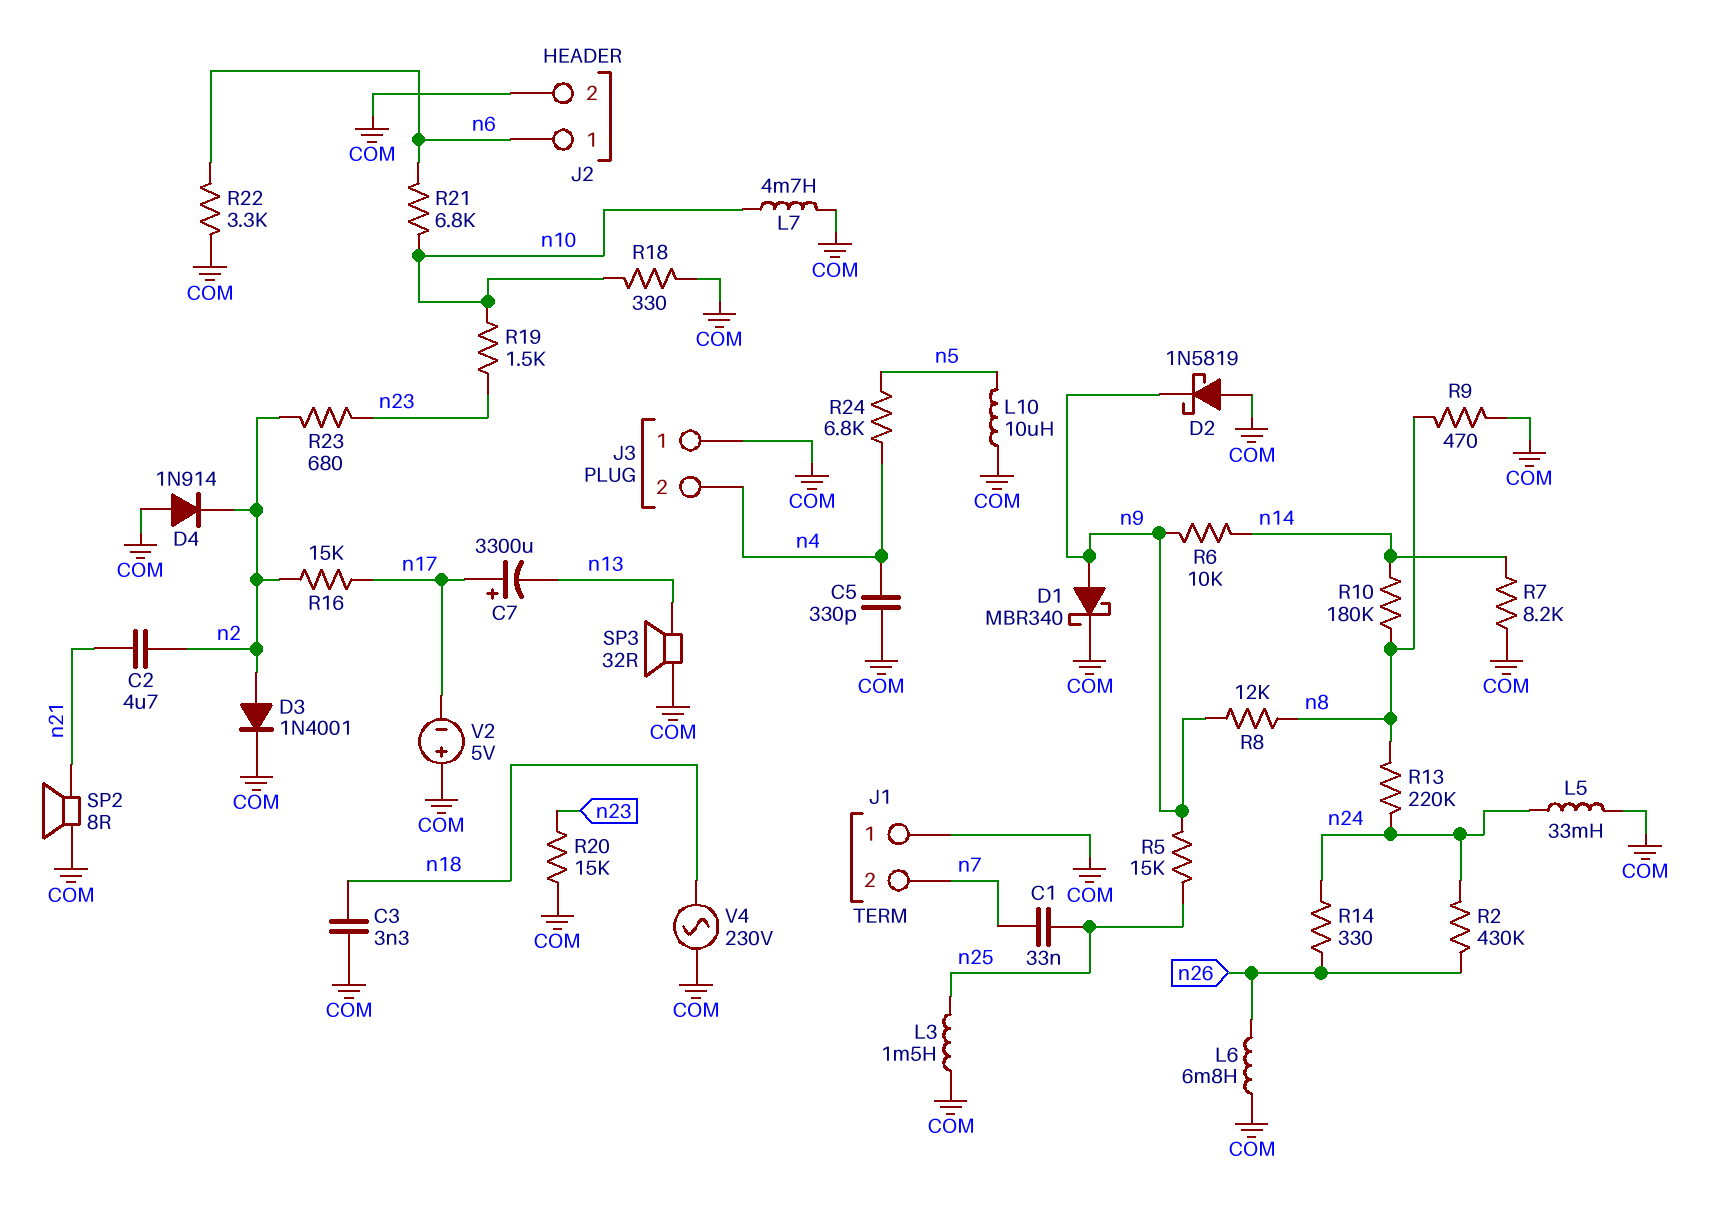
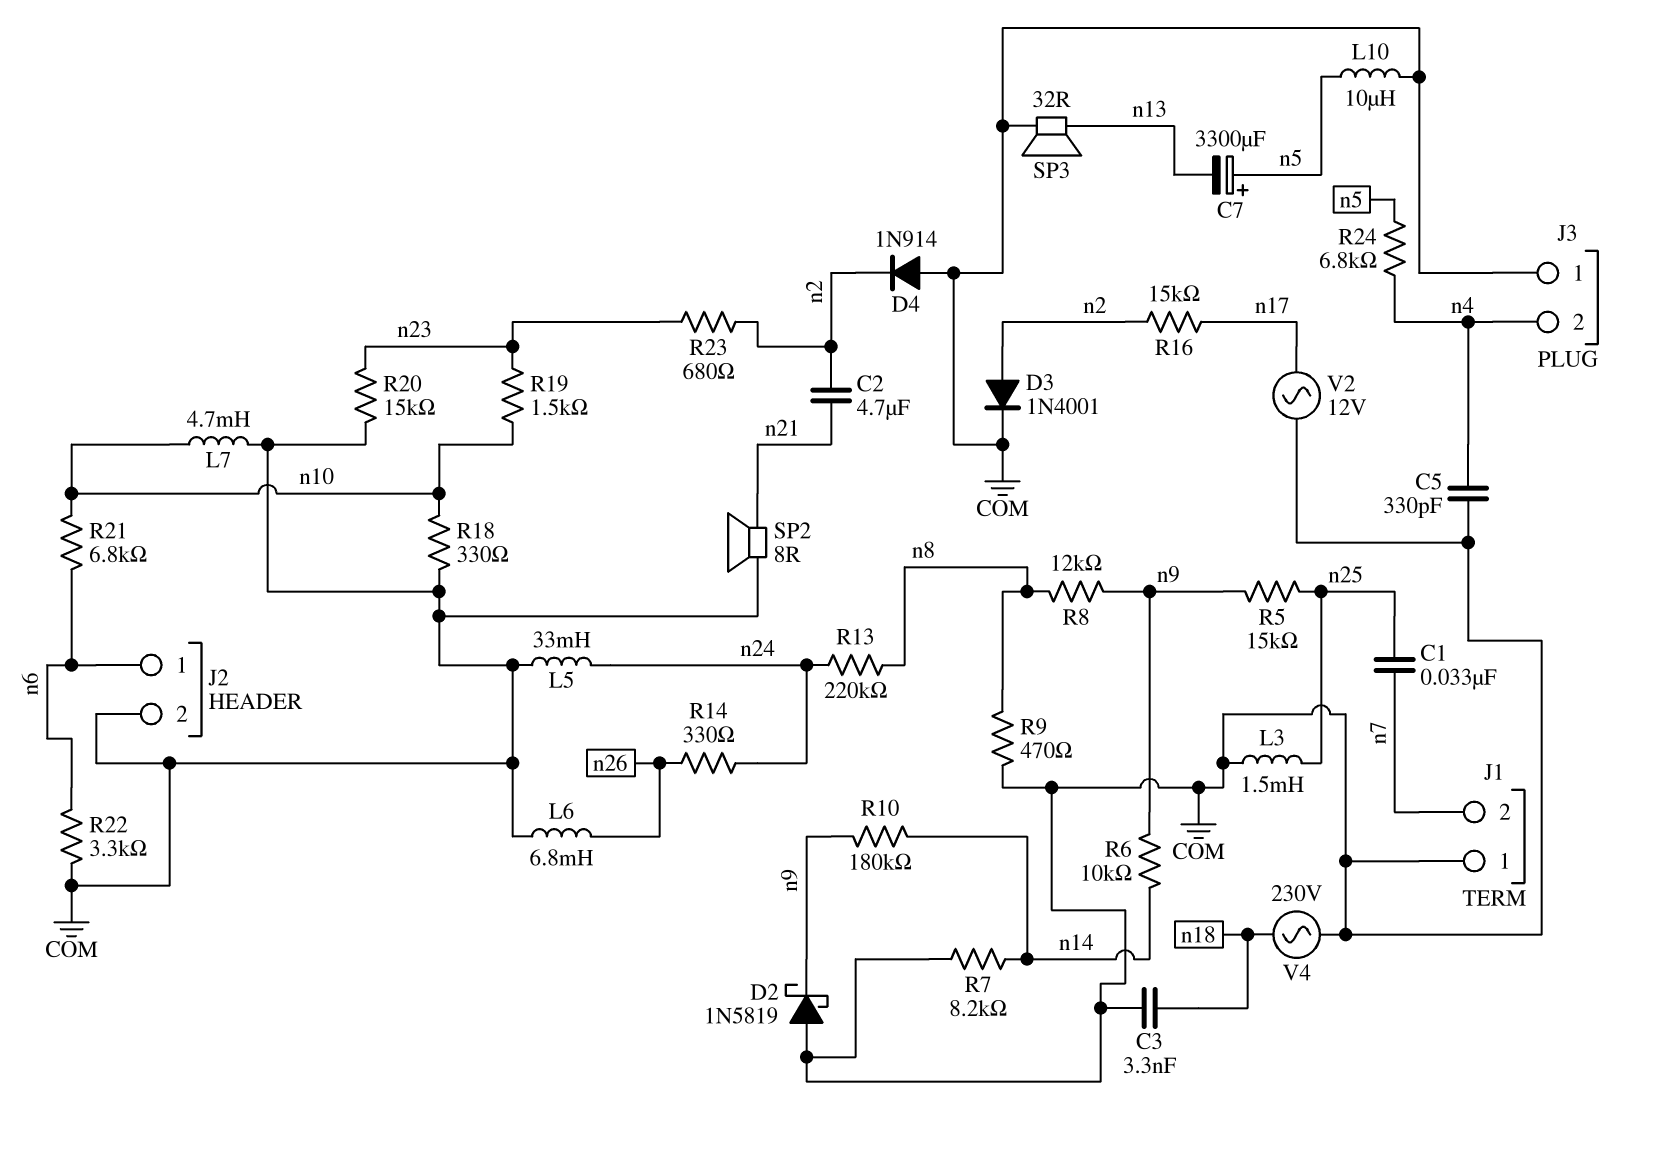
C7: 3300uF (plus n17, minus n13) -> 3300uF (plus n5, minus n13)
D1: schottky MBR340 (A n9, K COM) -> none
R2: 430k (n24, n26) -> none
R10: 180k (n8, n14) -> 180k (n9, n14)
V2: 5V (plus COM, minus n17) -> AC 12V (COM, n17)

